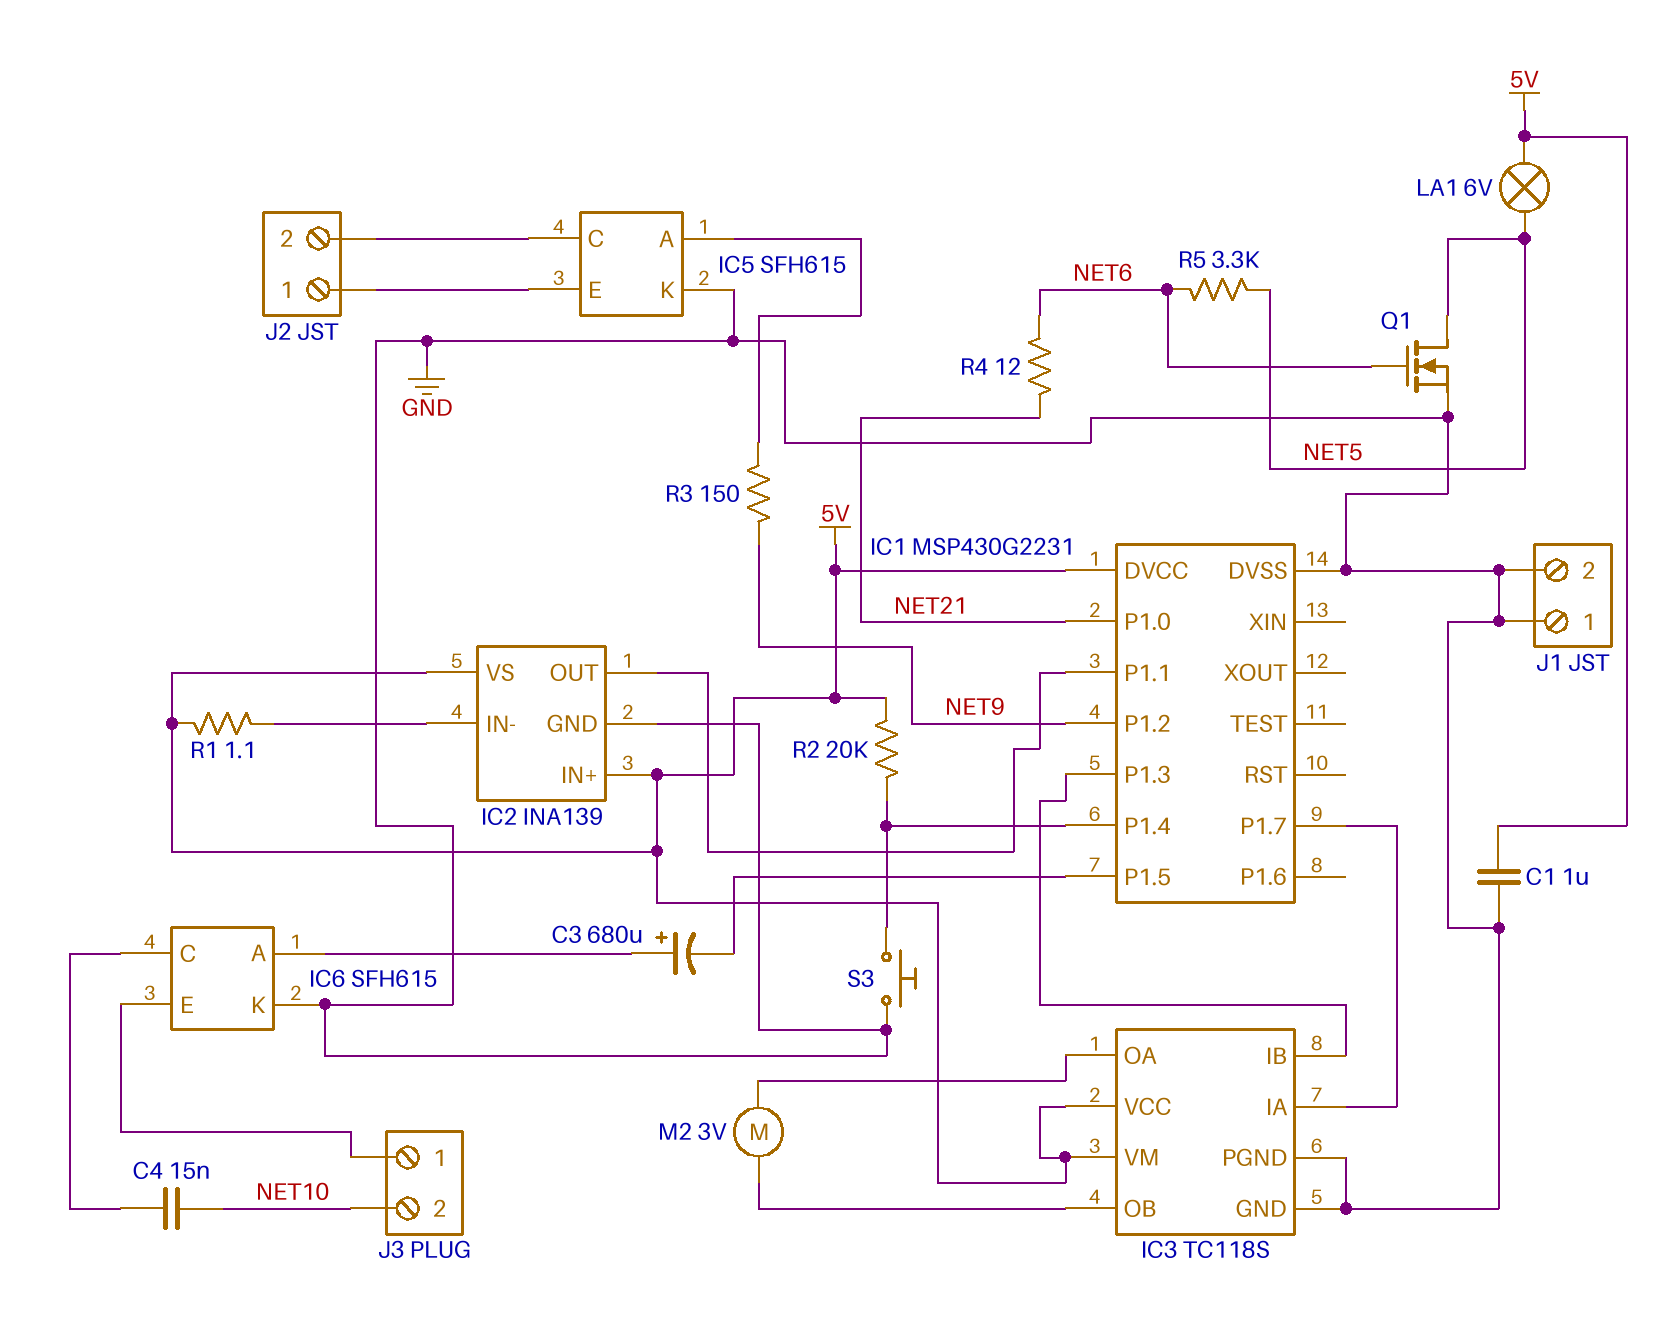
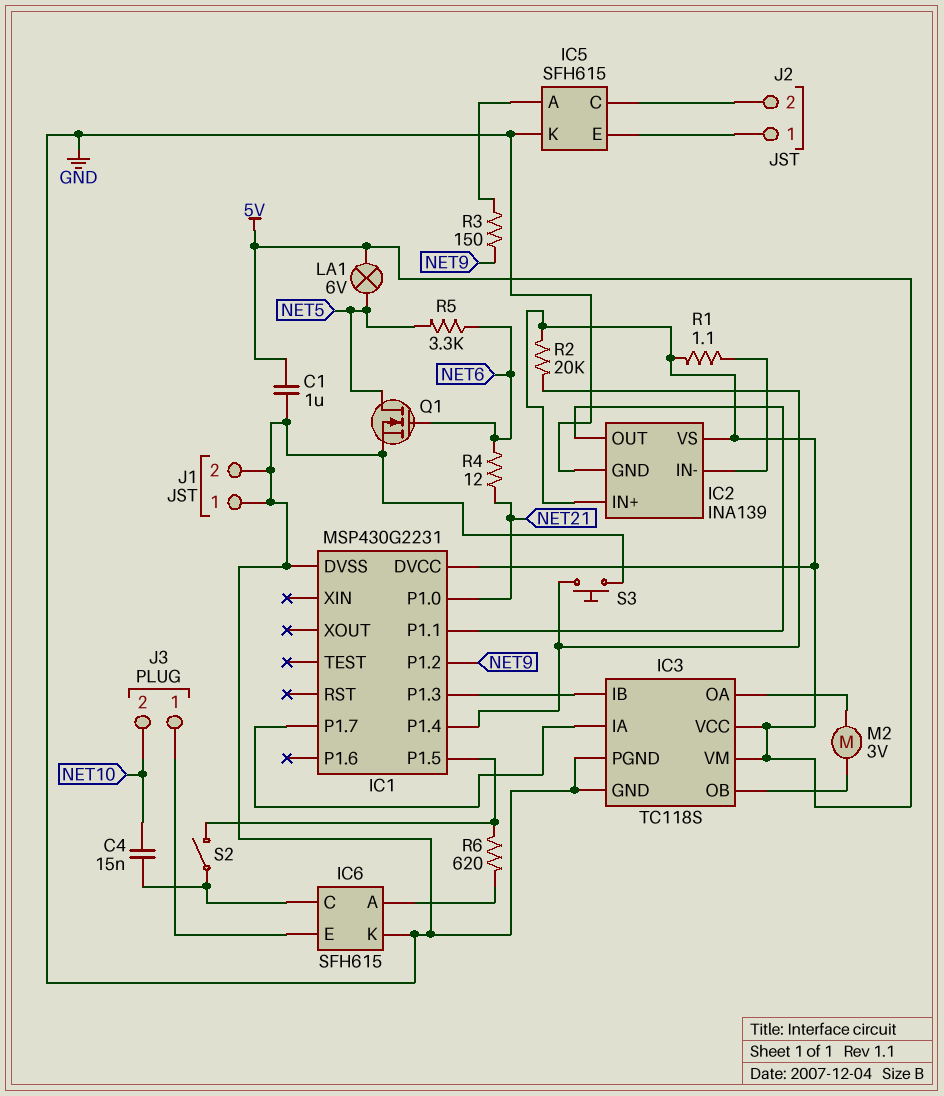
C3: 680uF (plus IC6/A, minus IC1/P1.5) -> none
R6: none -> 620 (IC1/P1.5, IC6/A)
S2: none -> switch (IC1/P1.5, IC6/C)

